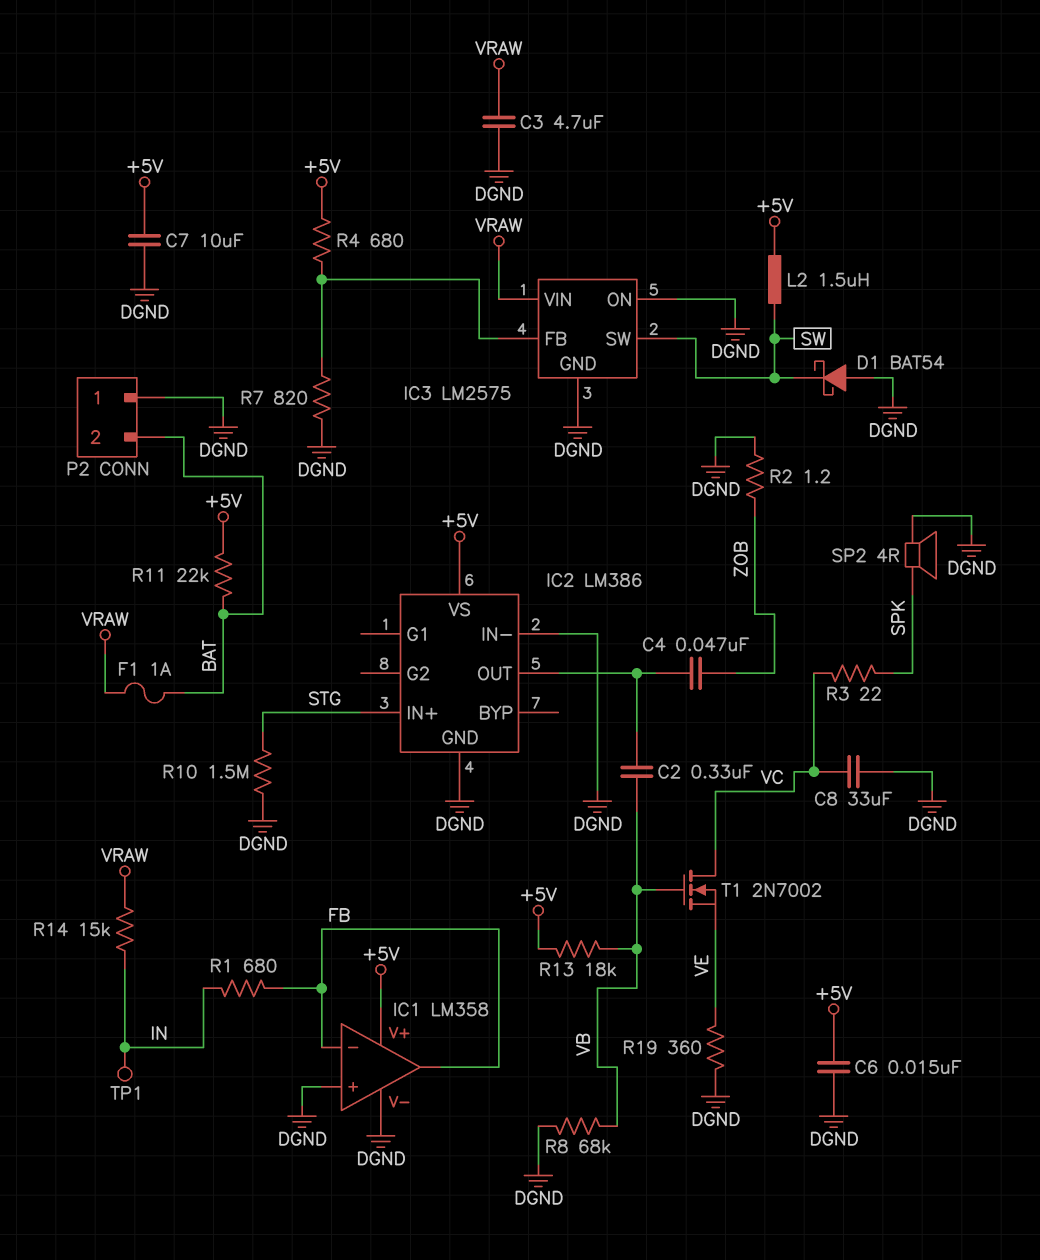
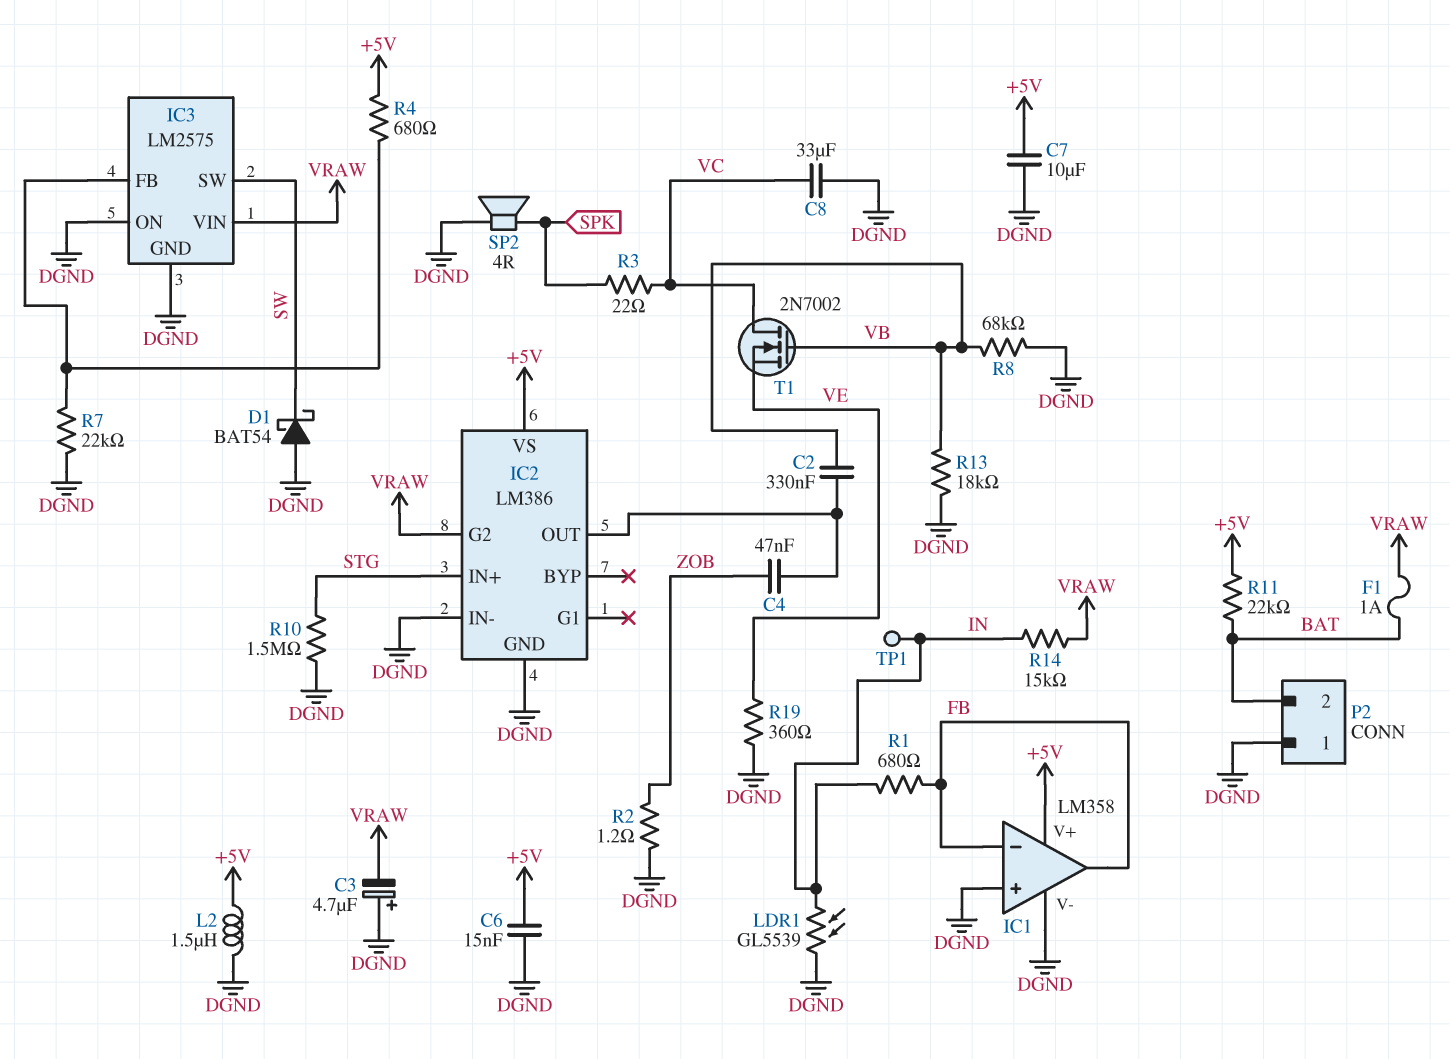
C3: 4.7uF (DGND, VRAW) -> 4.7uF (plus DGND, minus VRAW)
IC2 pin G2: none -> VRAW
L2: 1.5uH (+5V, SW) -> 1.5uH (+5V, DGND)
LDR1: none -> GL5539 (DGND, IN)
R7: 820 (DGND, IC3/FB) -> 22k (DGND, IC3/FB)
R13: 18k (+5V, VB) -> 18k (DGND, VB)

